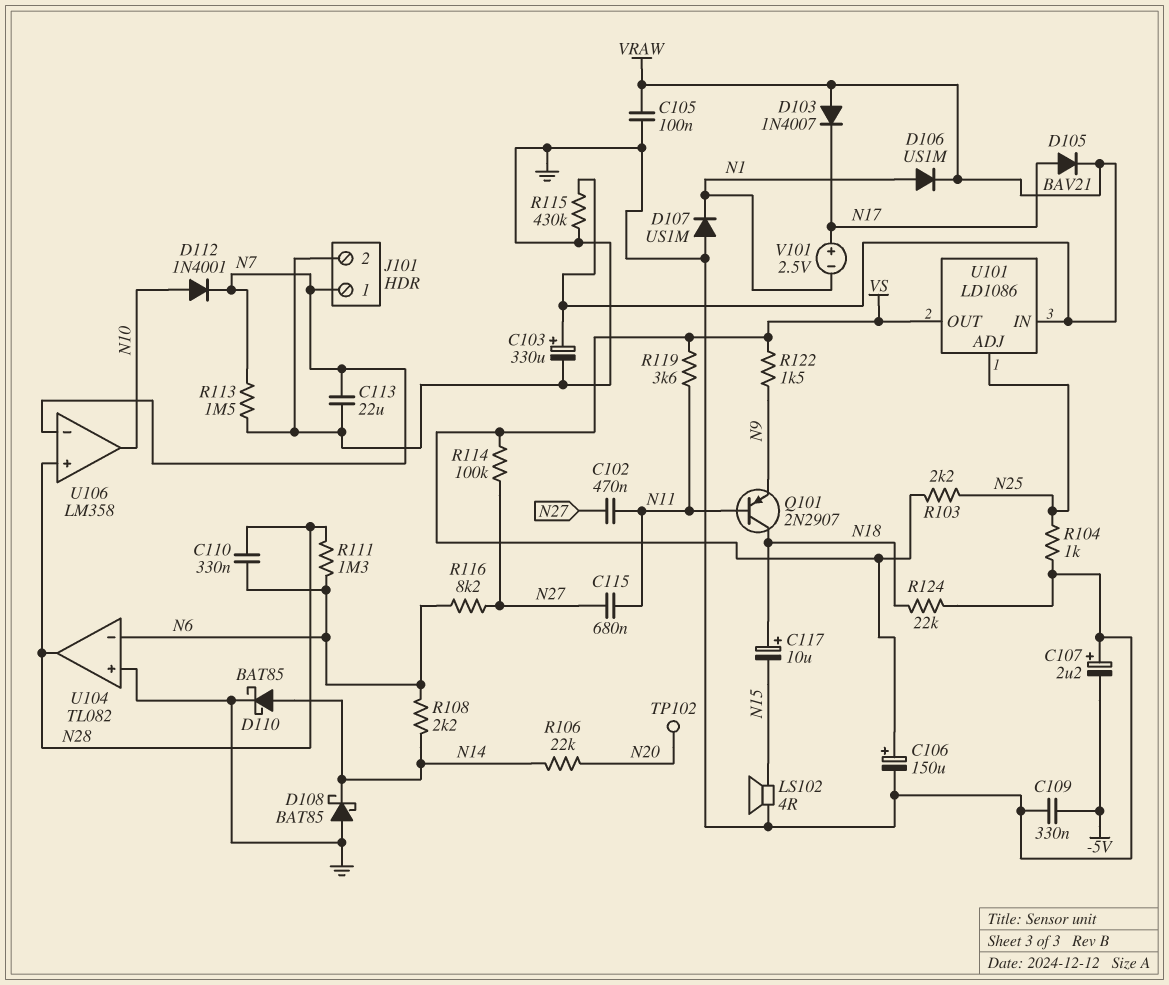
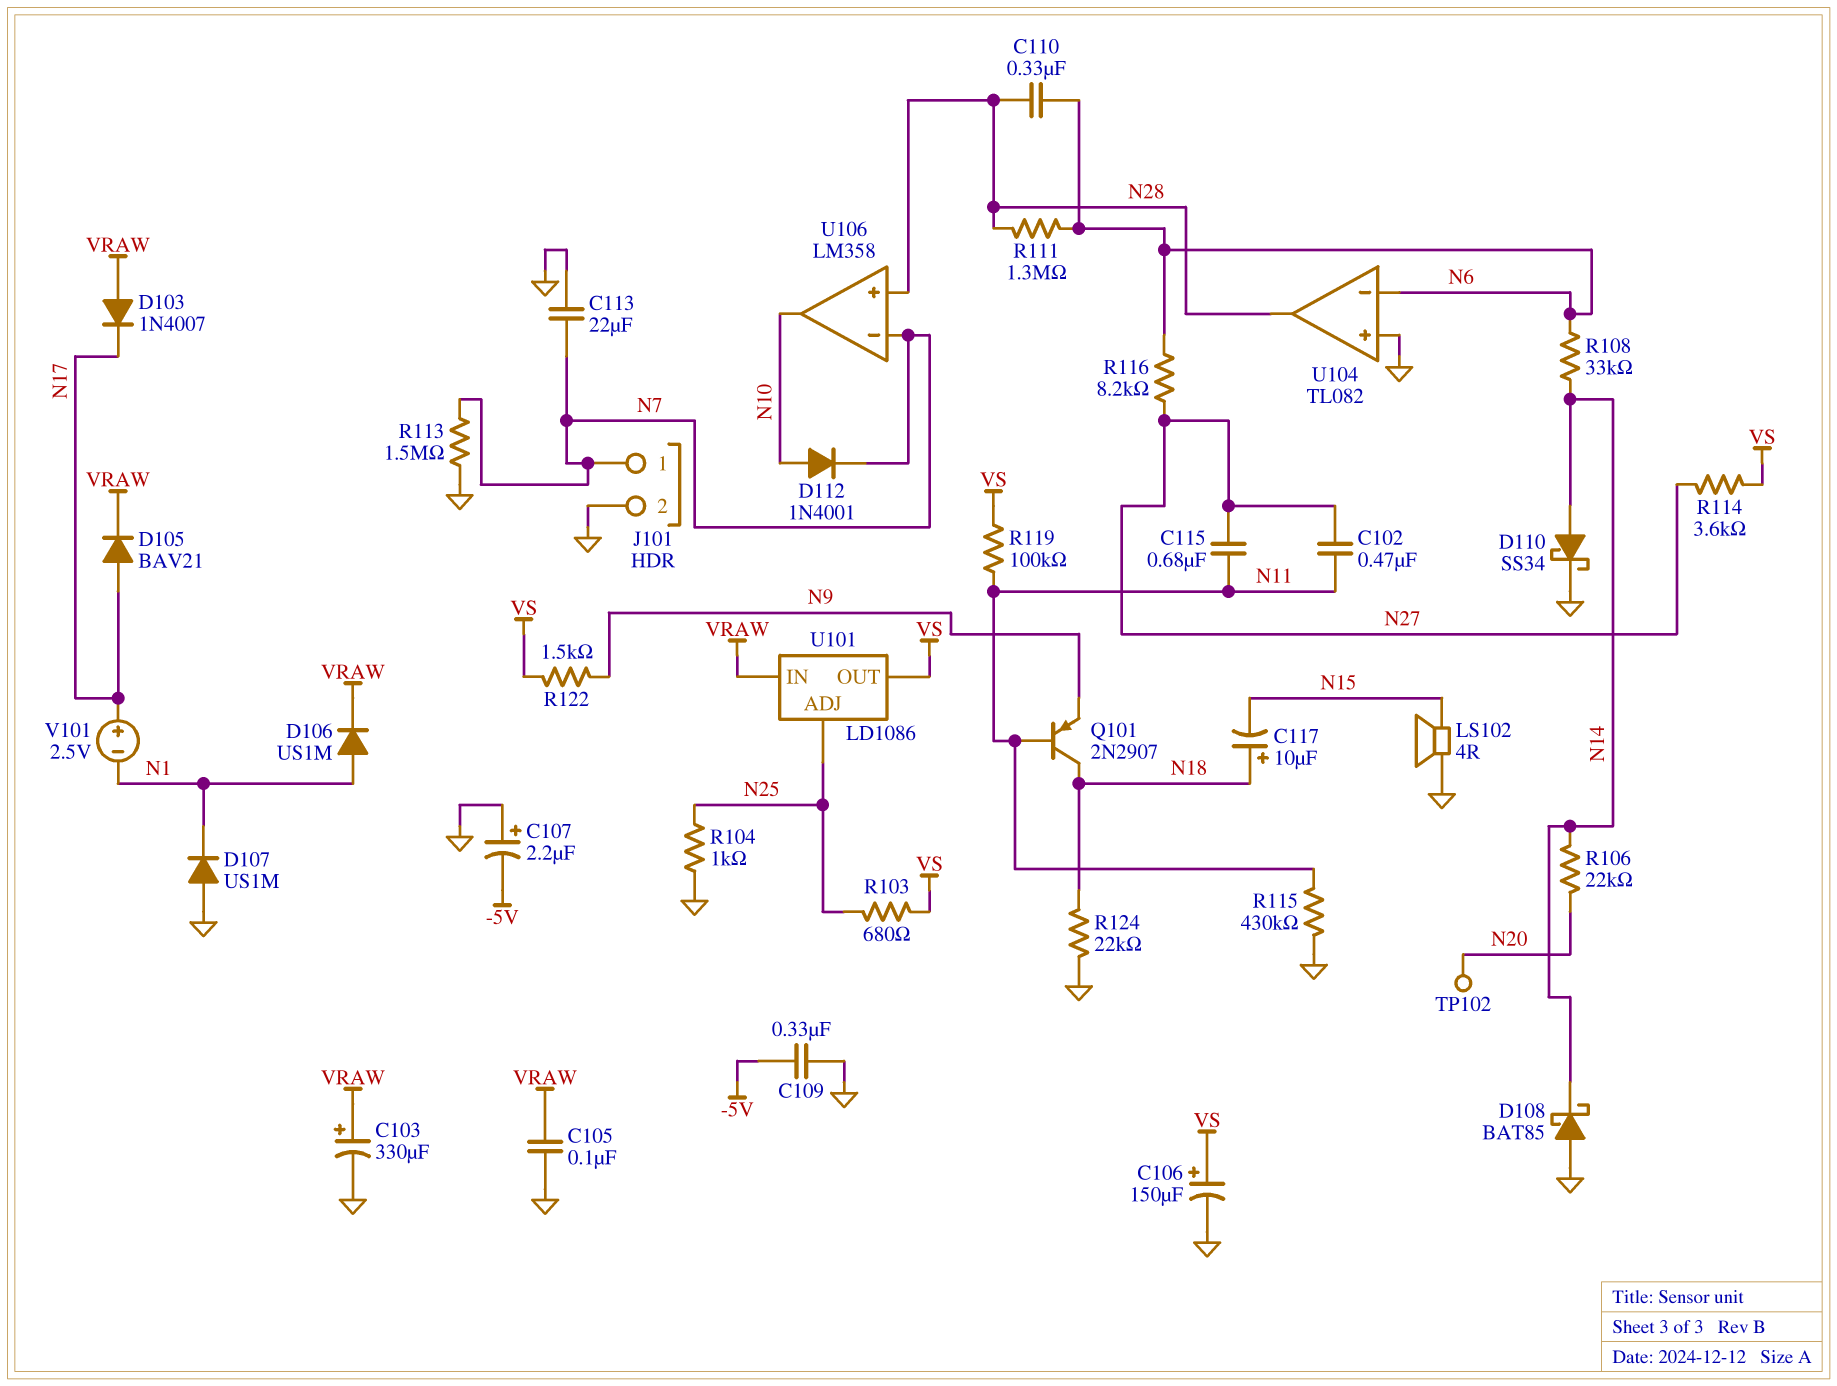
D110: schottky BAT85 (A N14, K GND) -> schottky SS34 (A N14, K GND)
R103: 2.2k (N25, VS) -> 680 (N25, VS)
R108: 2.2k (N6, N14) -> 33k (N6, N14)
R114: 100k (N27, VS) -> 3.6k (N27, VS)
R115: 430k (GND, VRAW) -> 430k (GND, N11)
R119: 3.6k (N11, VS) -> 100k (N11, VS)

